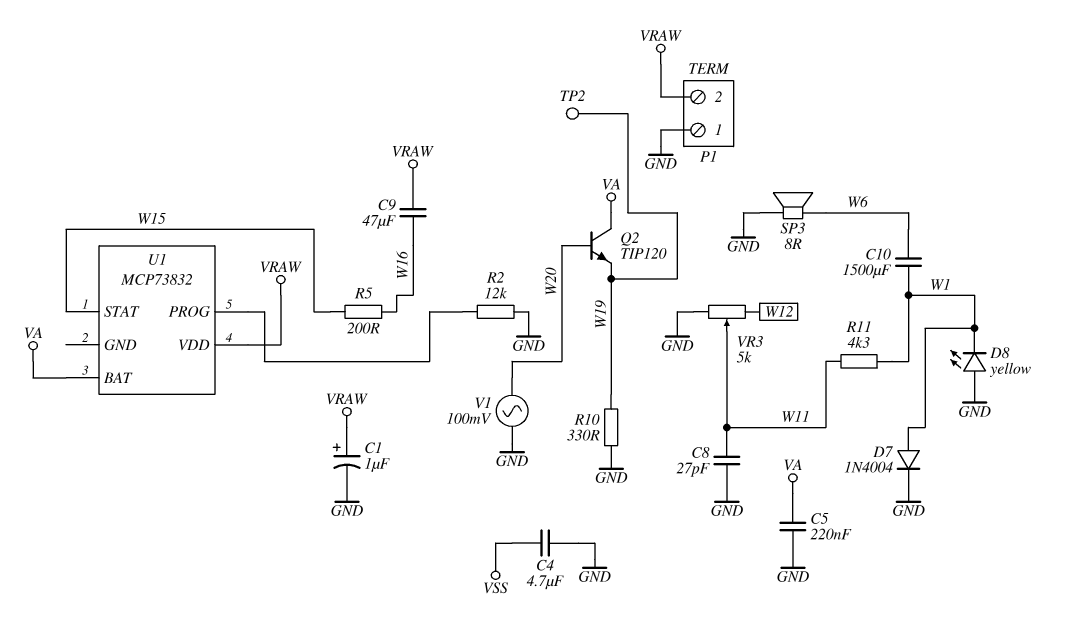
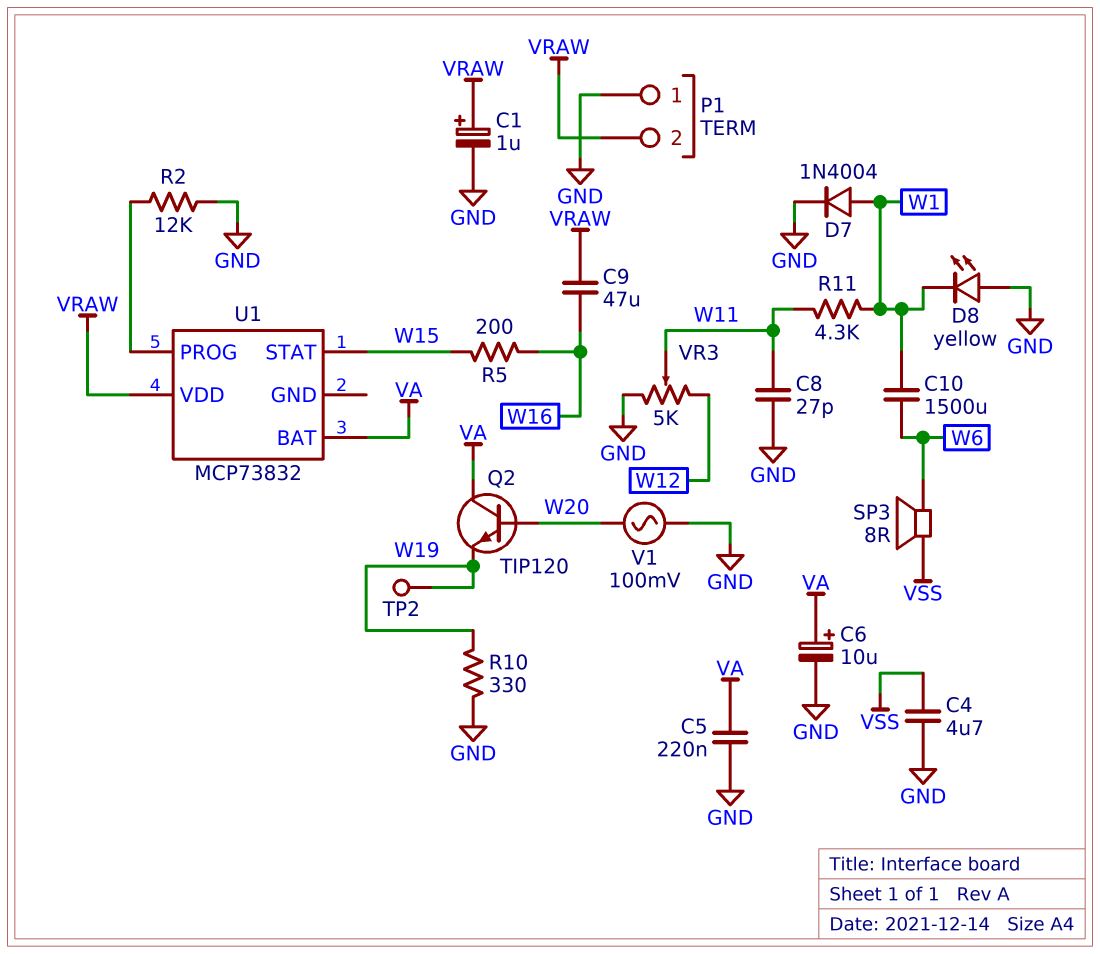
C6: none -> 10uF (plus VA, minus GND)
SP3: speaker 8R (GND, W6) -> speaker 8R (VSS, W6)

